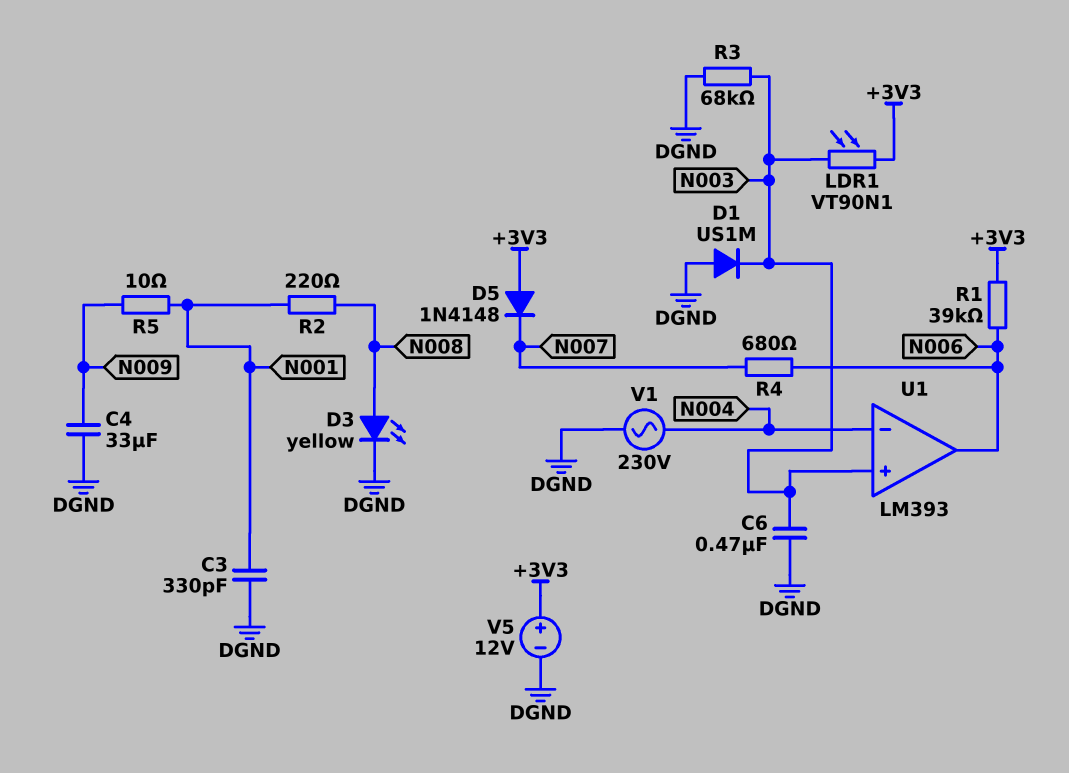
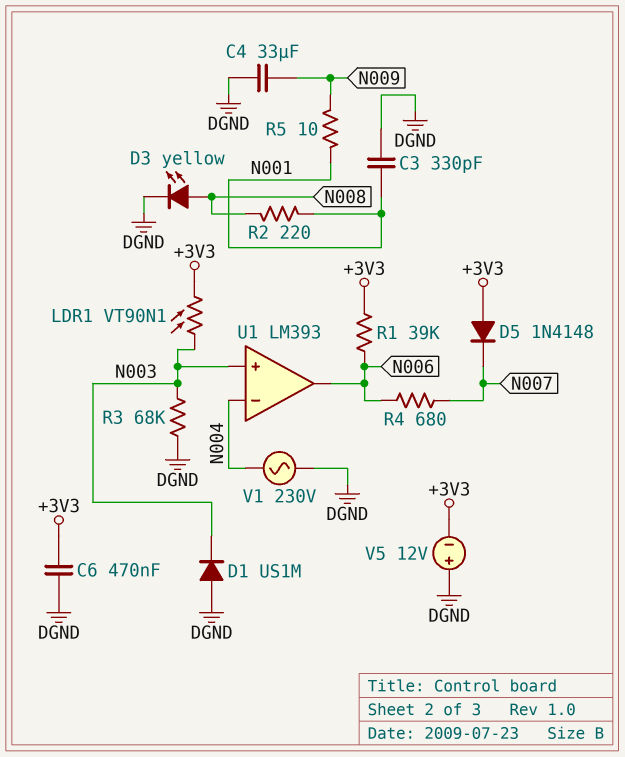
C6: 470nF (DGND, N003) -> 470nF (+3V3, DGND)
V5: 12V (plus +3V3, minus DGND) -> 12V (plus DGND, minus +3V3)

